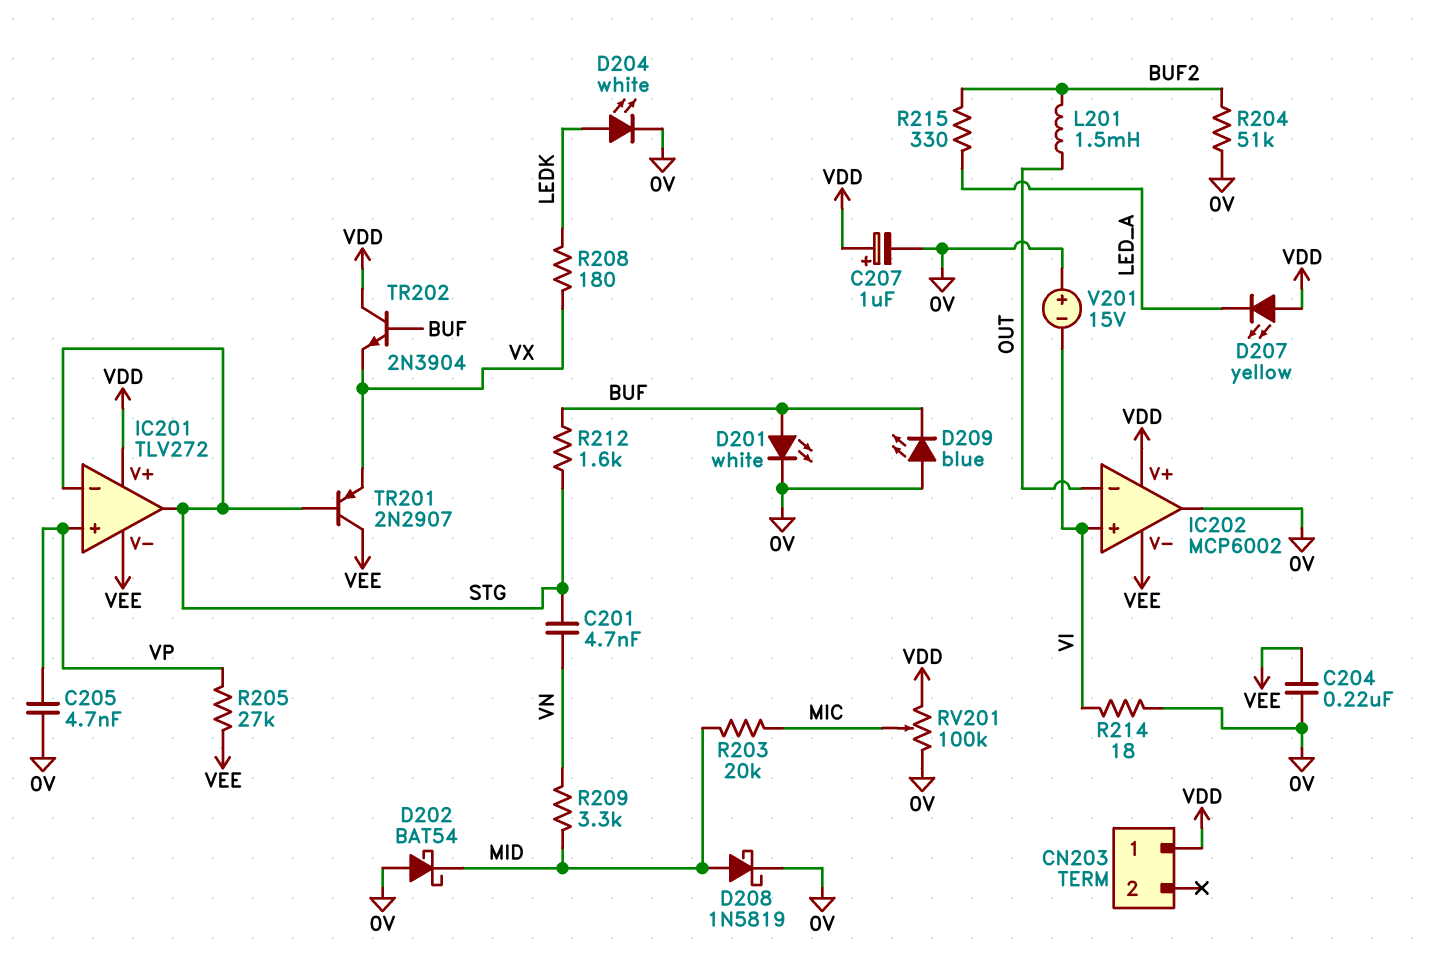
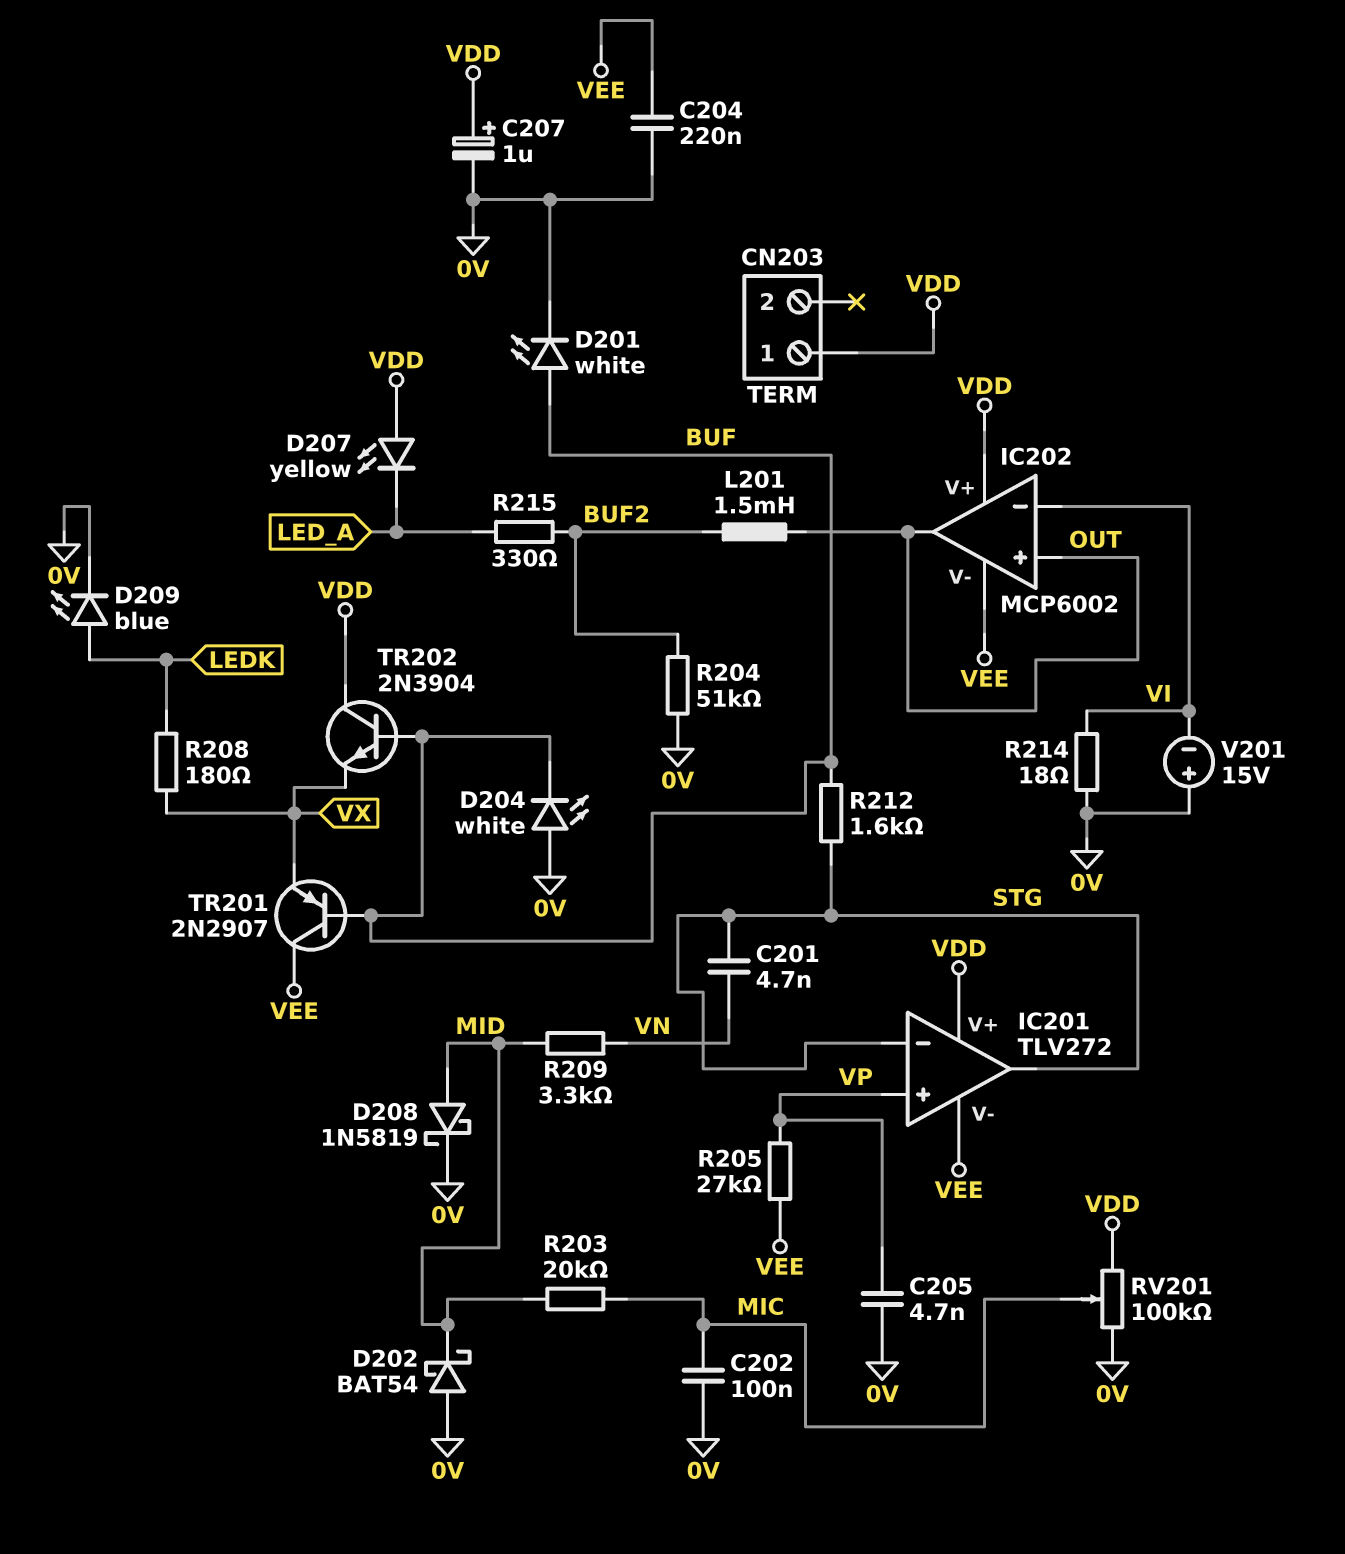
C202: none -> 100nF (0V, MIC)
D204: LED white (A LEDK, K 0V) -> LED white (A 0V, K BUF)
D209: LED blue (A 0V, K BUF) -> LED blue (A LEDK, K 0V)
IC202 pin in+: VI -> OUT
IC202 pin in-: OUT -> VI
IC202 pin out: 0V -> OUT
TR201: PNP 2N2907 (B STG, C VEE, E VX) -> PNP 2N2907 (B BUF, C VEE, E VX)

